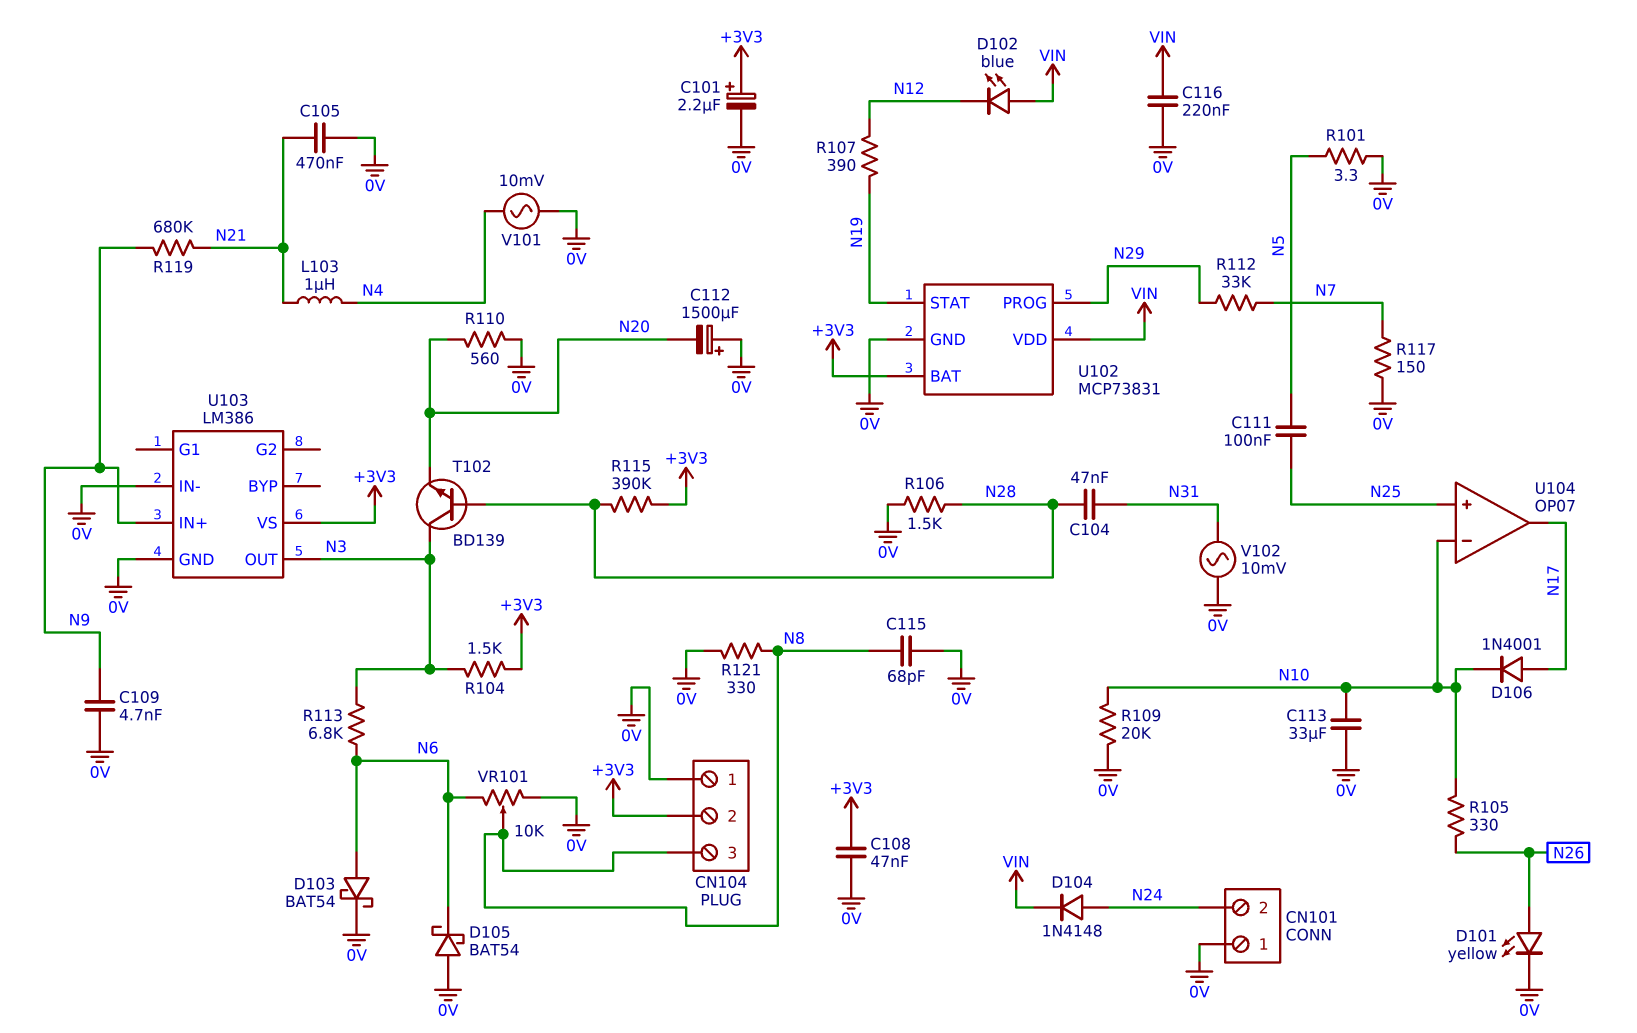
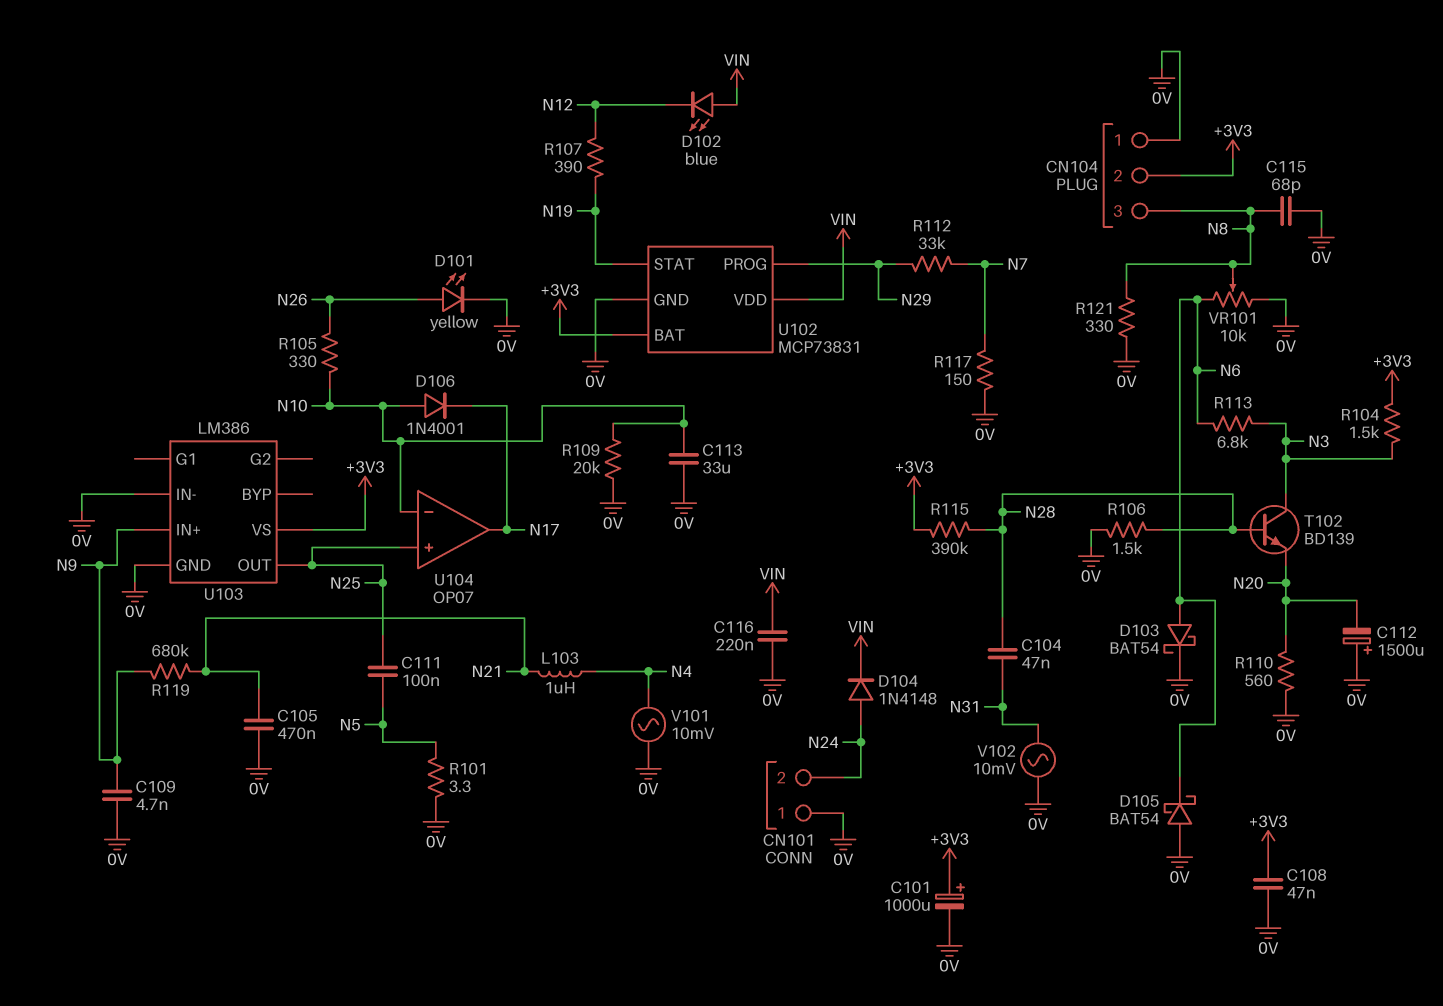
C101: 2.2uF (plus +3V3, minus 0V) -> 1000uF (plus +3V3, minus 0V)
D106: diode 1N4001 (A N17, K N10) -> diode 1N4001 (A N10, K N17)
U103 pin OUT: N3 -> N25

